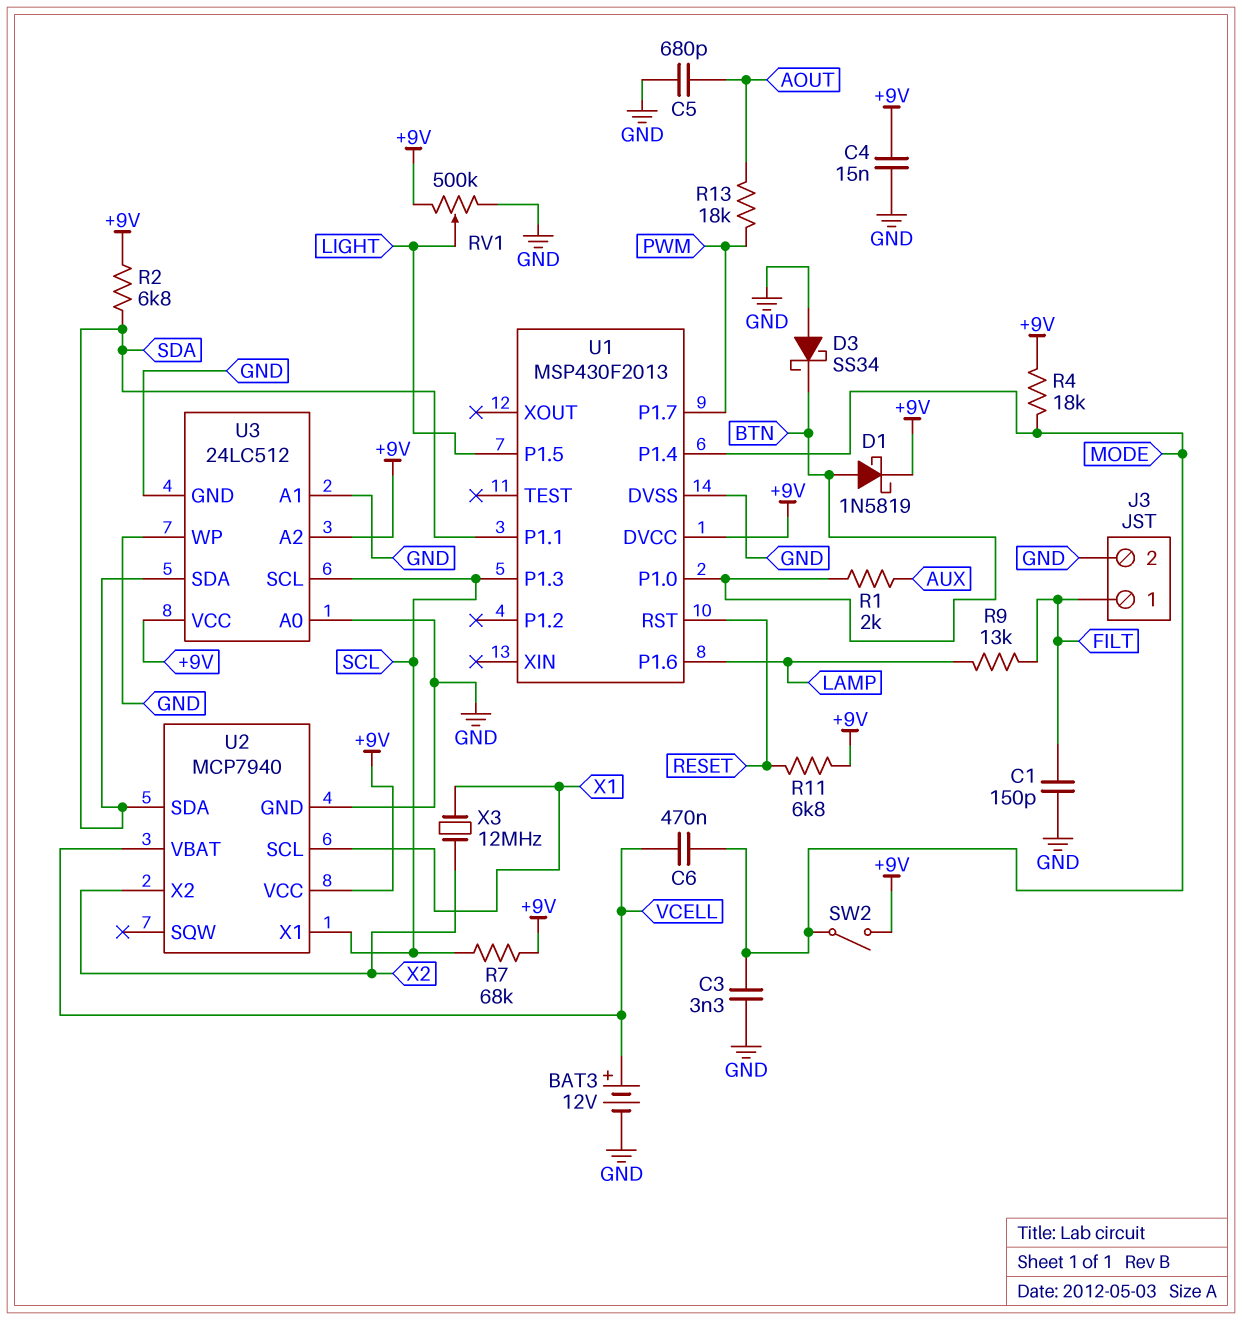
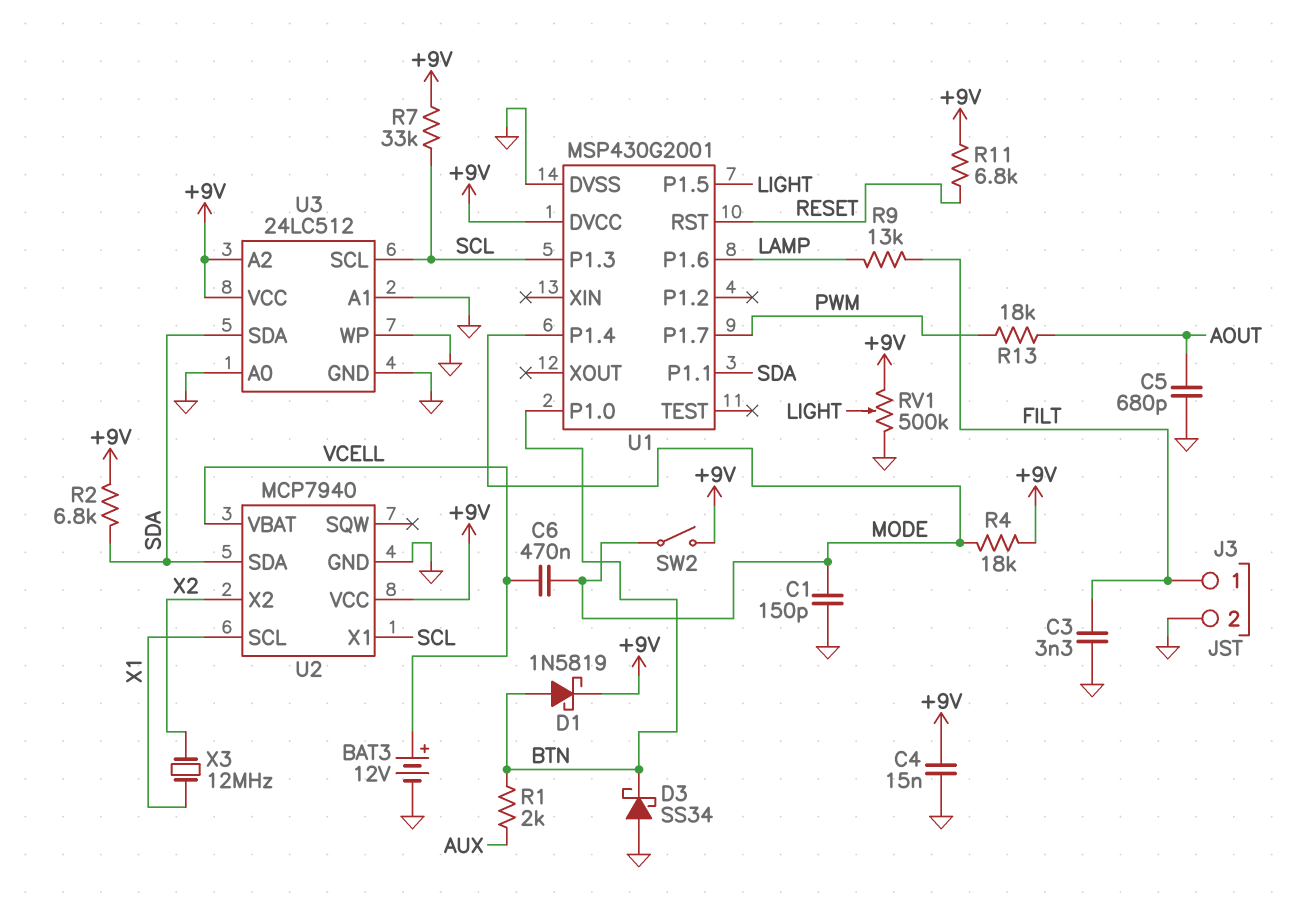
C1: 150pF (FILT, GND) -> 150pF (GND, MODE)
C3: 3.3nF (GND, MODE) -> 3.3nF (FILT, GND)
R7: 68k (+9V, SCL) -> 33k (+9V, SCL)
U1: MSP430F2013 -> MSP430G2001

